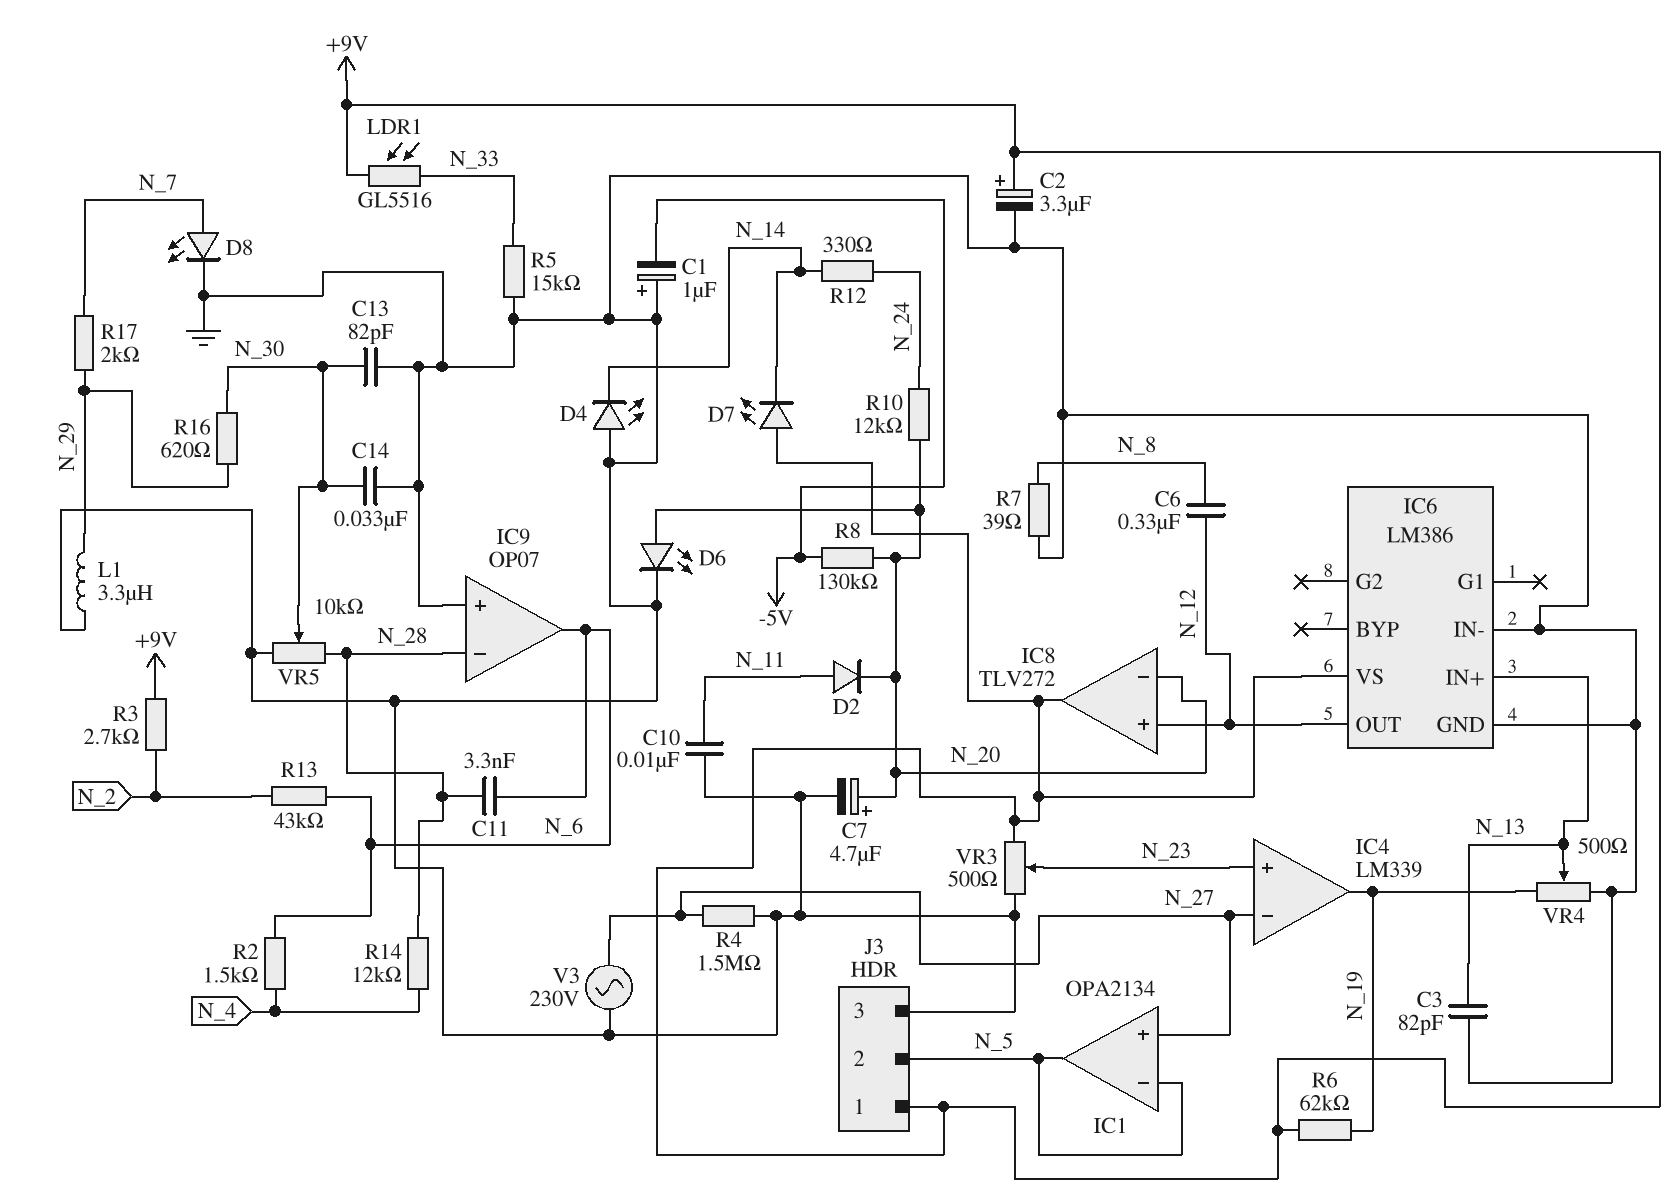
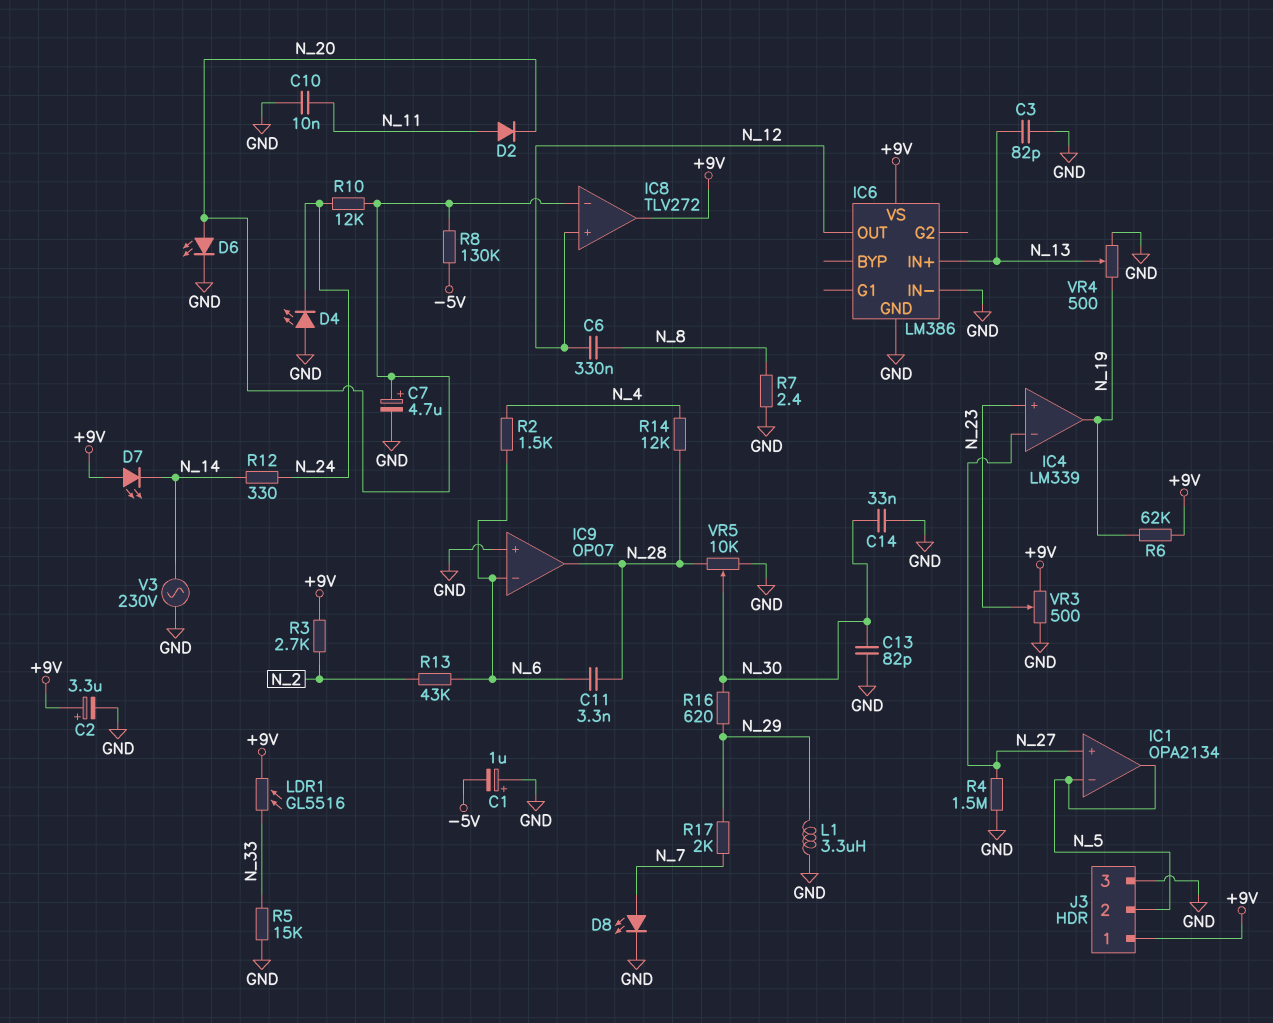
D4: LED (A GND, K N_14) -> LED (A GND, K N_24)
IC9 pin in-: N_28 -> N_6
IC9 pin out: N_6 -> N_28
R7: 39 (GND, N_8) -> 2.4 (GND, N_8)
V3: AC 230V (GND, N_27) -> AC 230V (GND, N_14)

